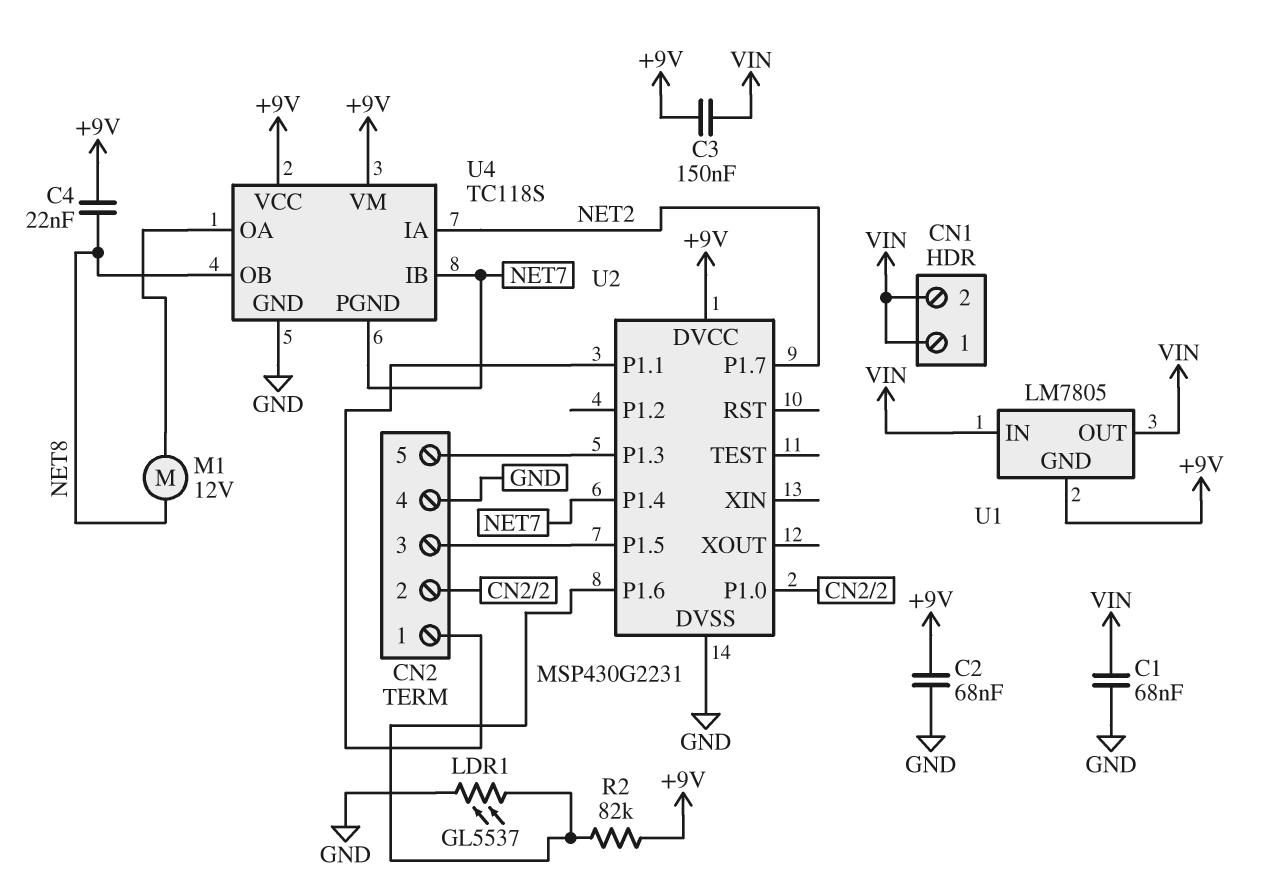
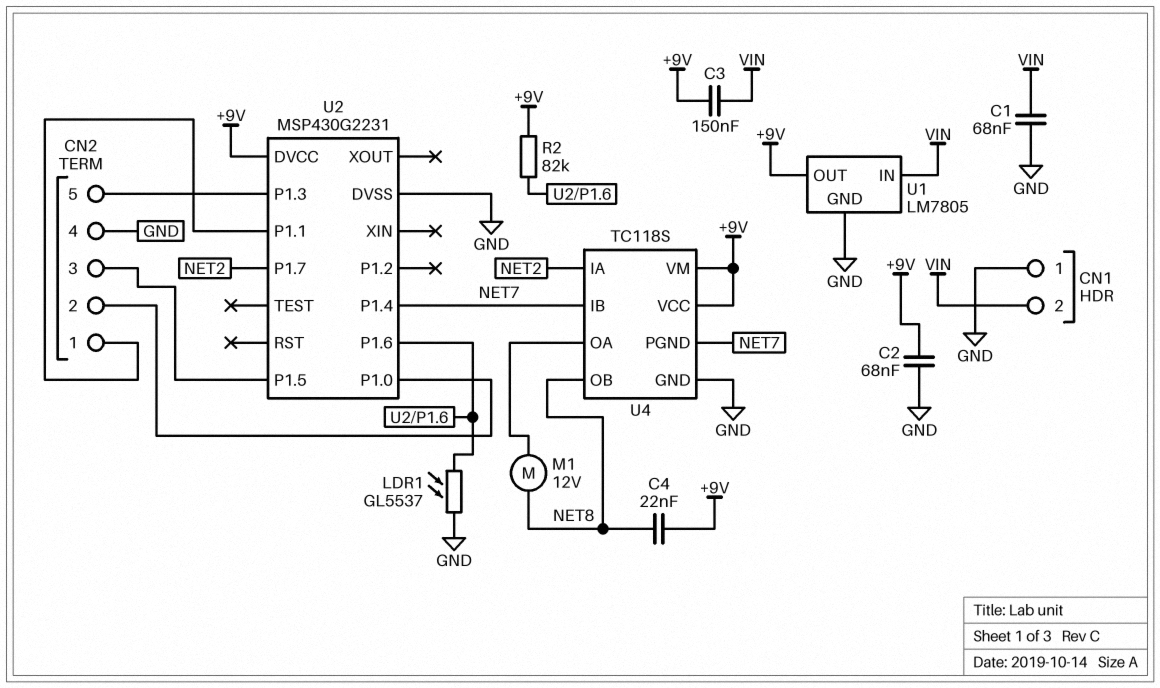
CN1 pin 1: VIN -> GND
U1 pin GND: +9V -> GND
U1 pin OUT: VIN -> +9V

